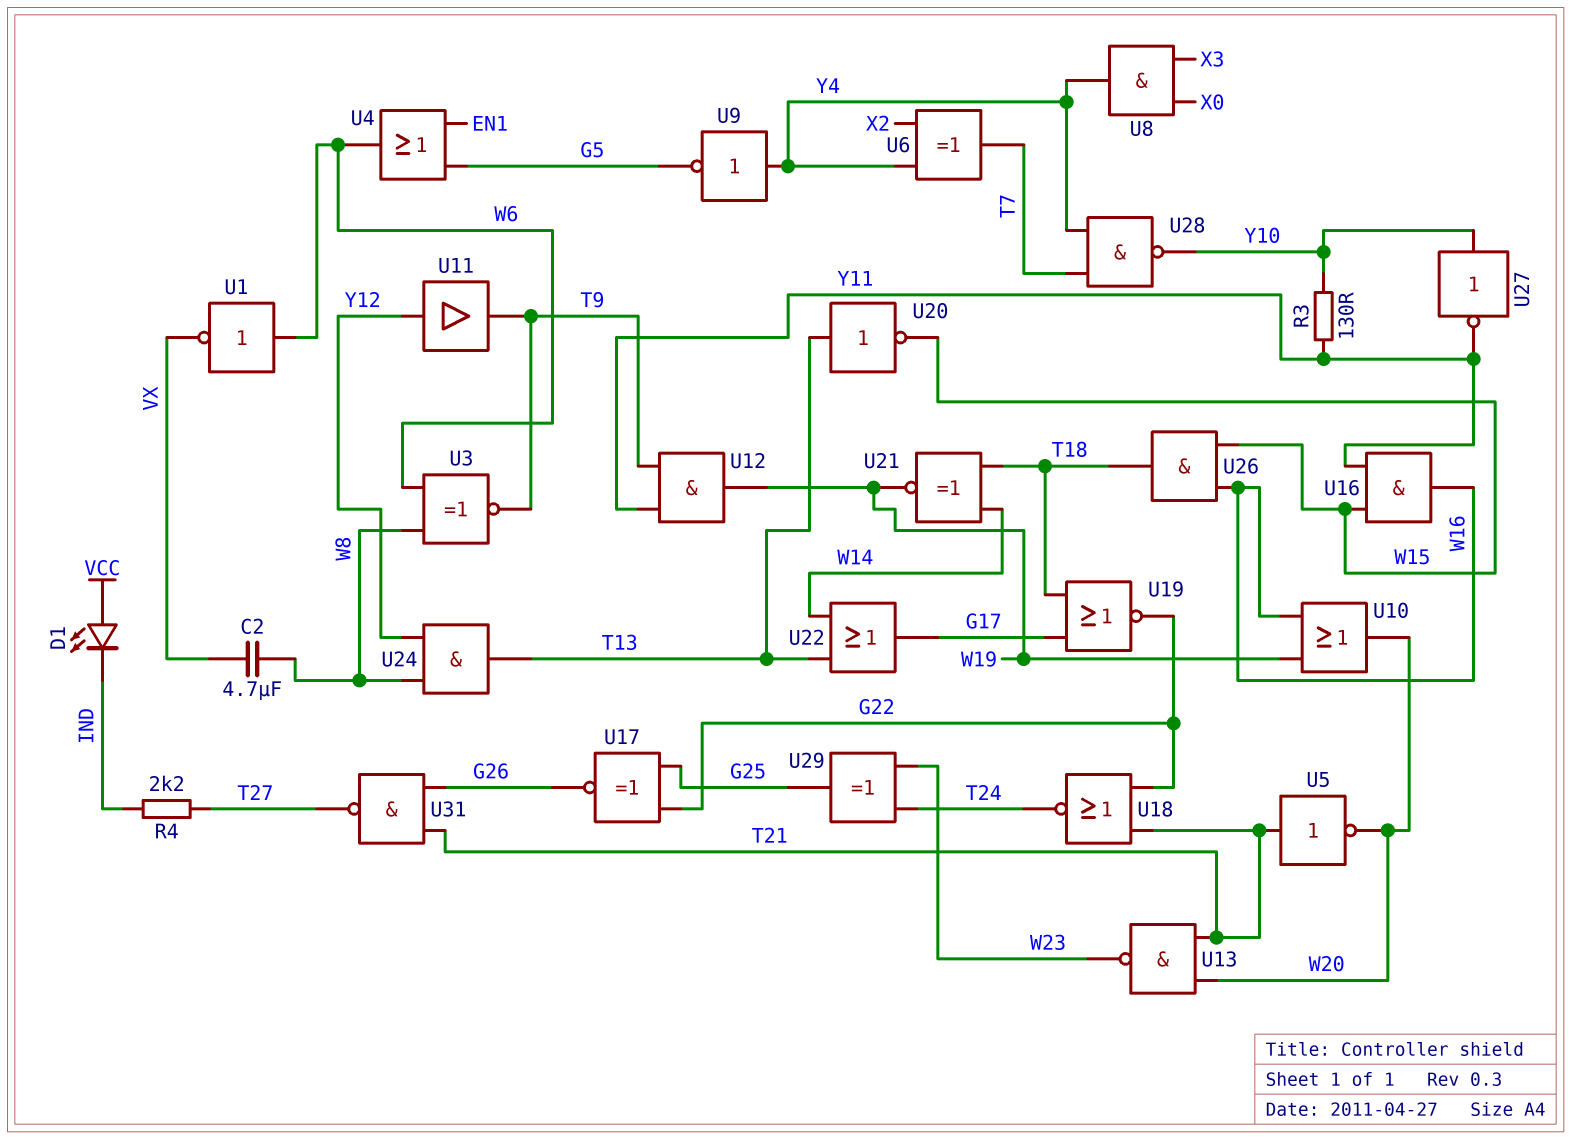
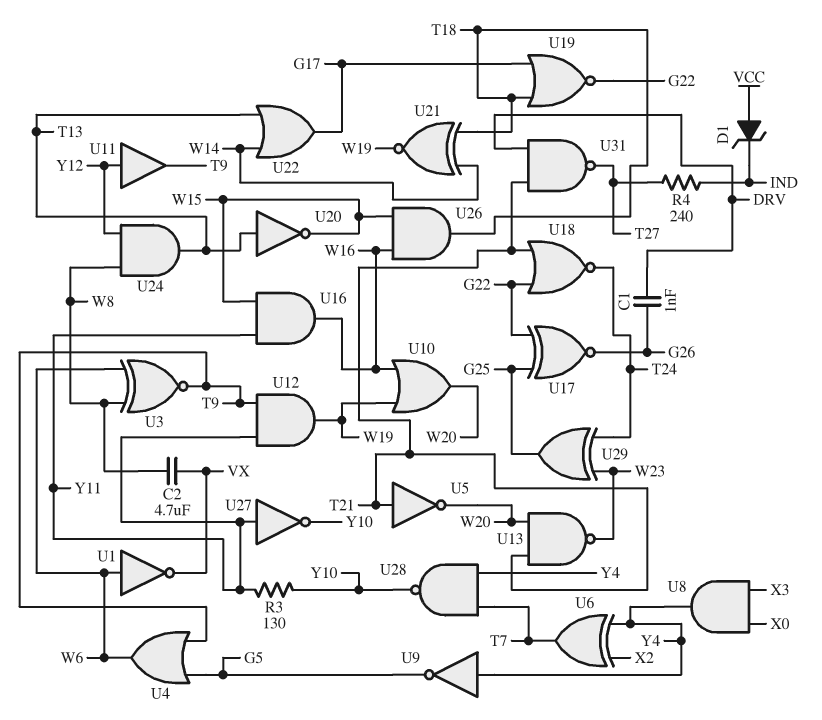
C1: none -> 1nF (DRV, G26)
D1: LED (A VCC, K IND) -> zener (A VCC, K IND)
R4: 2.2k (IND, T27) -> 240 (IND, T27)
U4: OR (in EN1, in G5, out W6) -> OR (in G5, in T9, out W6)
U27: NOT (in Y10, out Y11) -> NOT (in Y11, out Y10)
U31: NAND (in G26, in T21, out T27) -> NAND (in DRV, in T21, out T27)

